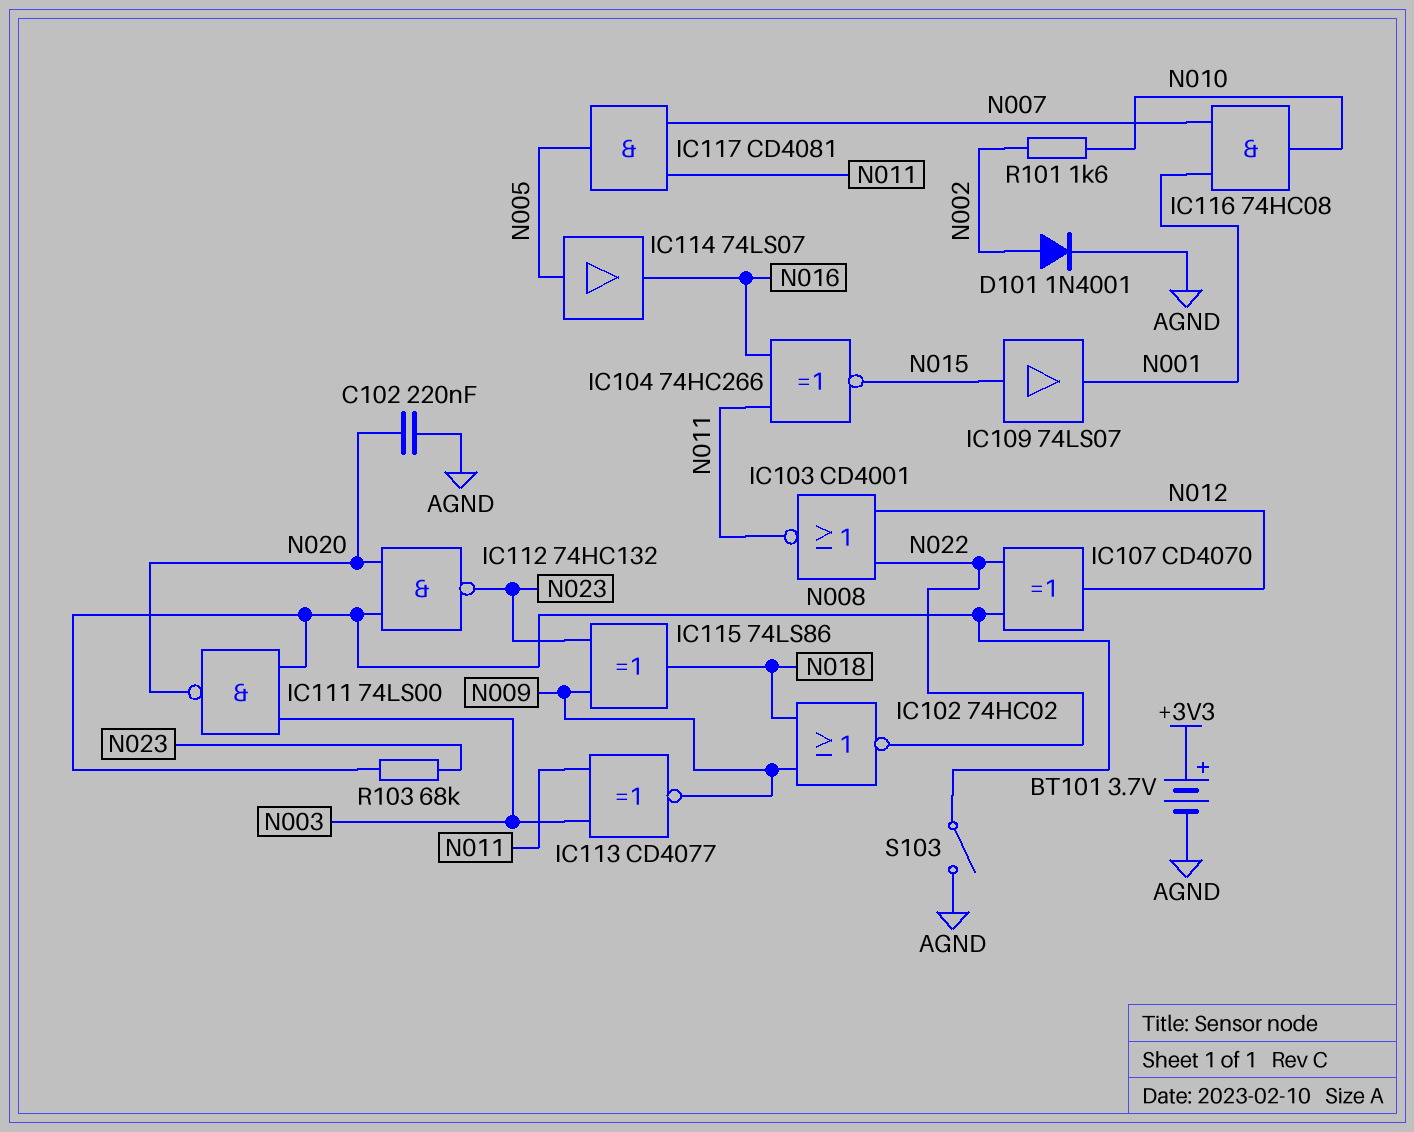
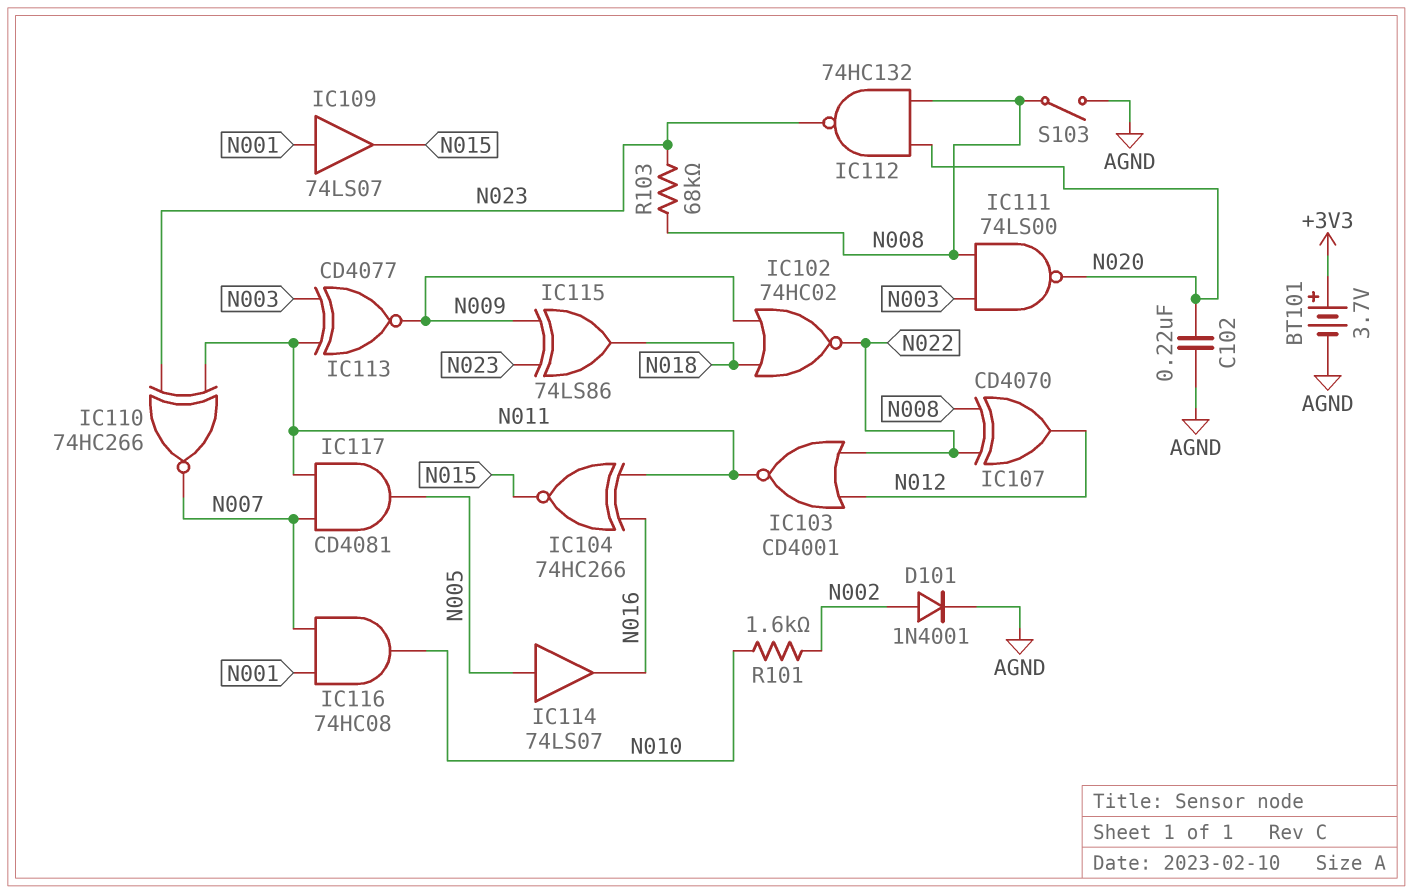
IC109: buffer 74LS07 (in N015, out N001) -> buffer 74LS07 (in N001, out N015)
IC110: none -> XNOR 74HC266 (in N011, in N023, out N007)

